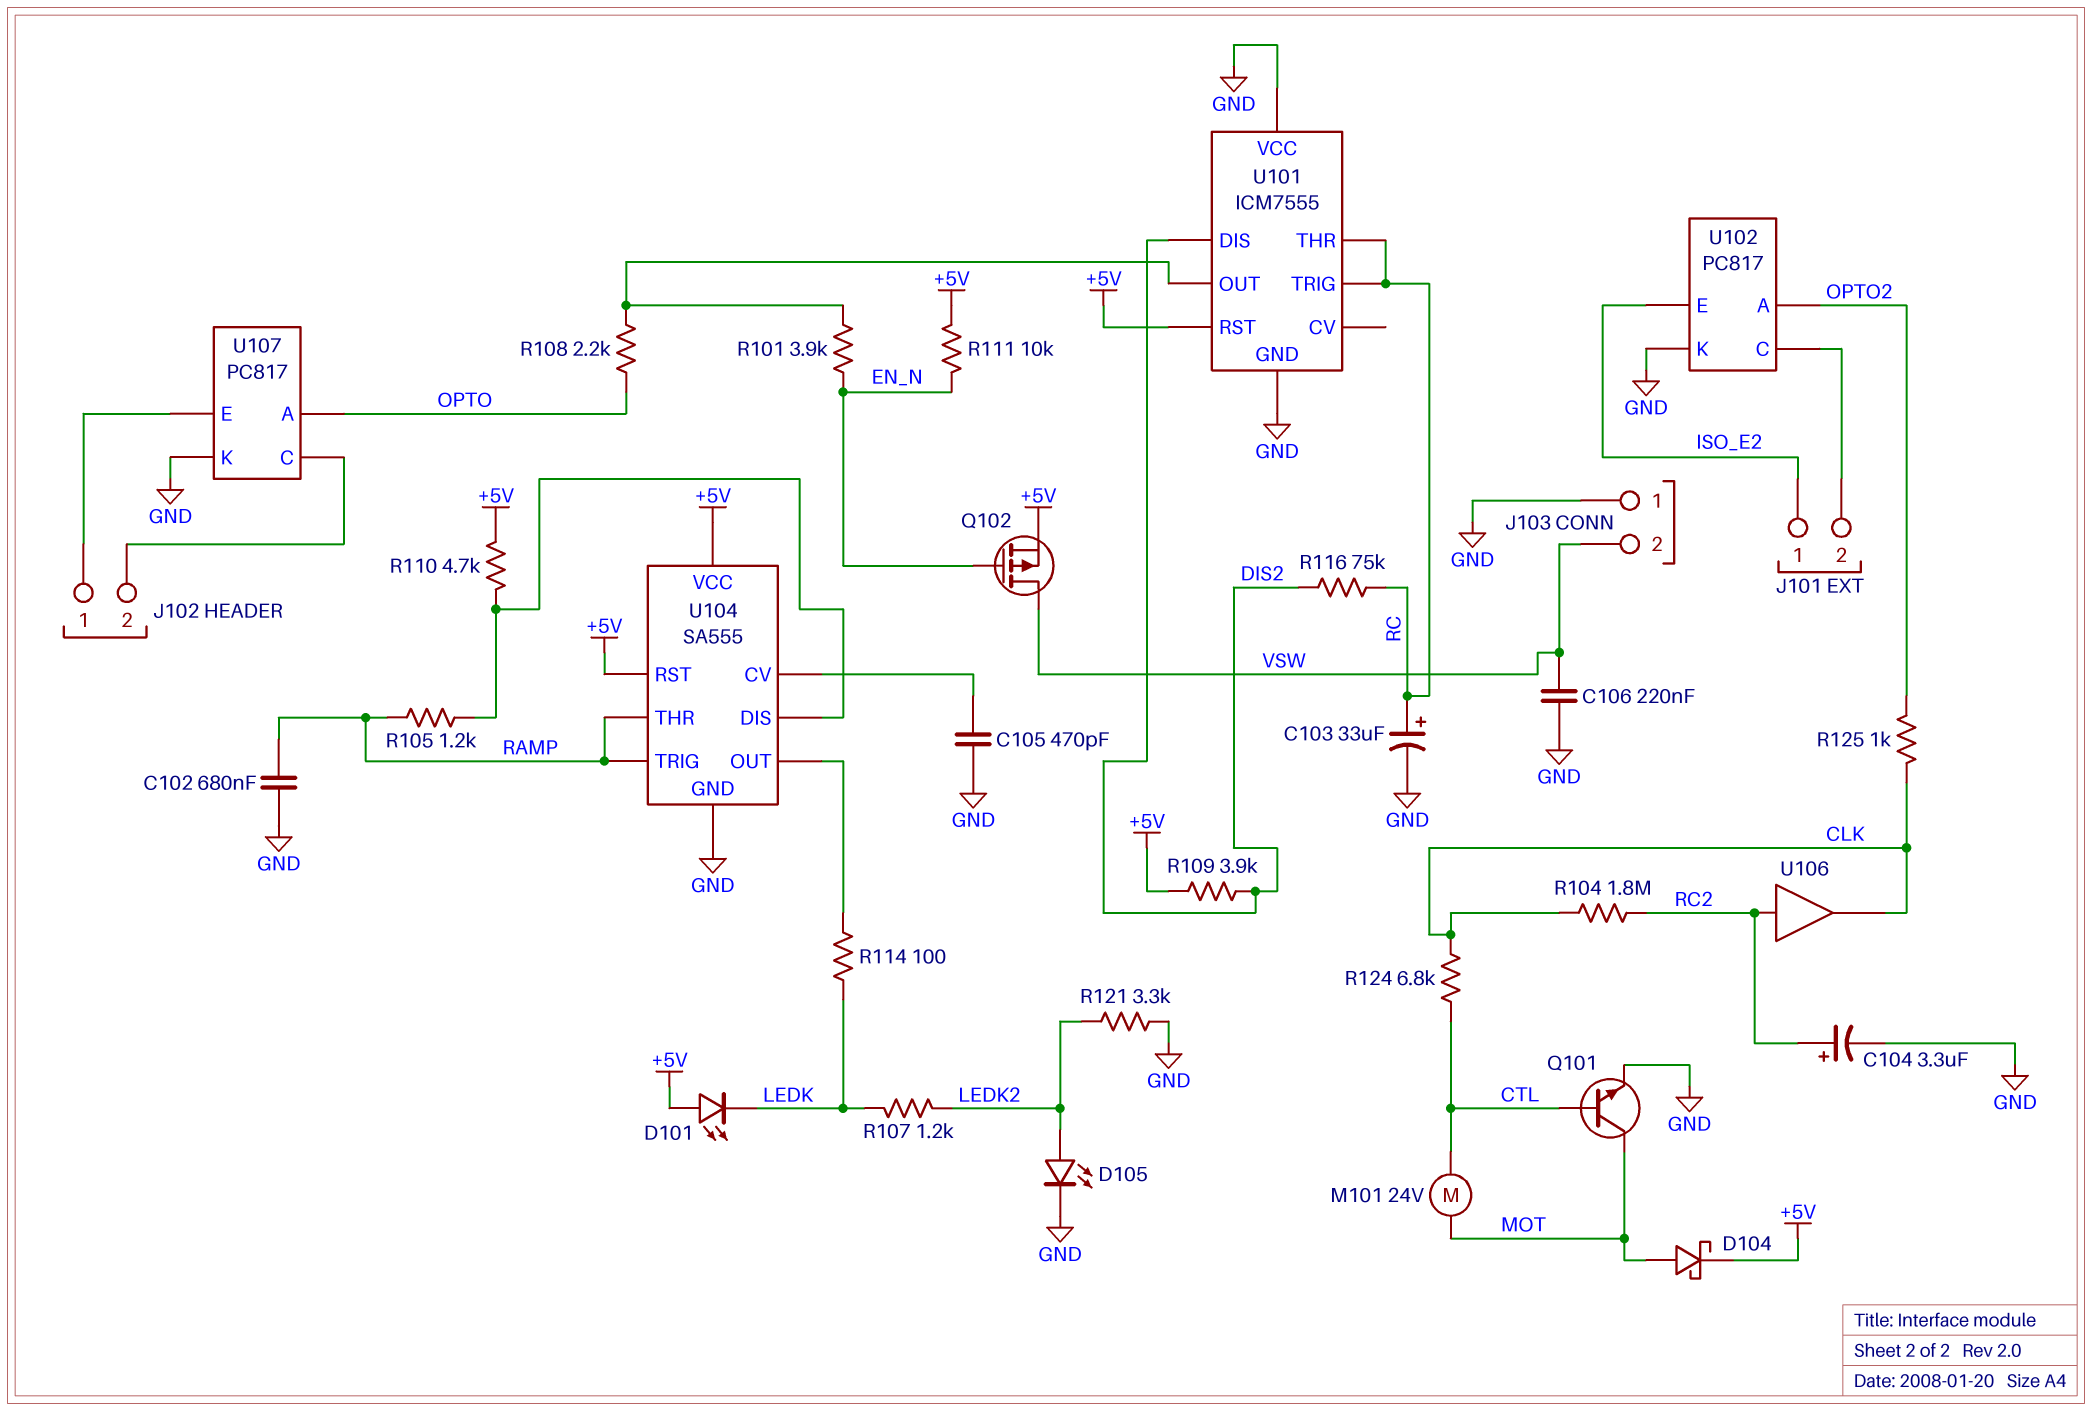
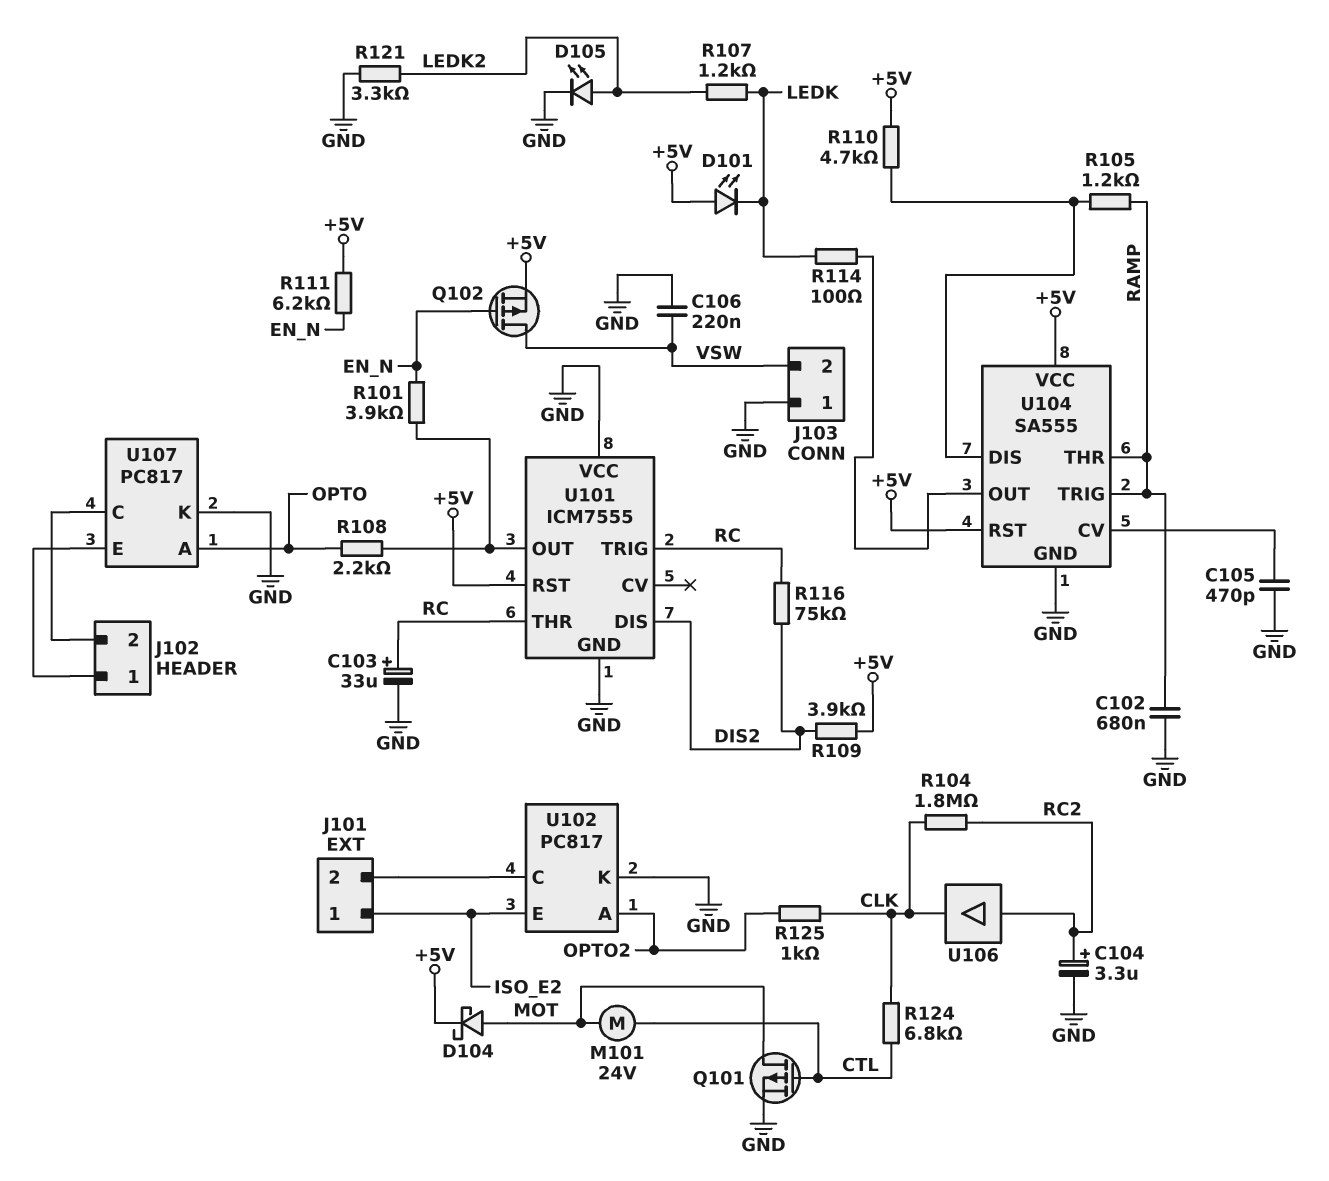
Q101: NPN (B CTL, C MOT, E GND) -> PMOS (G CTL, D MOT, S GND)
R111: 10k (+5V, EN_N) -> 6.2k (+5V, EN_N)

